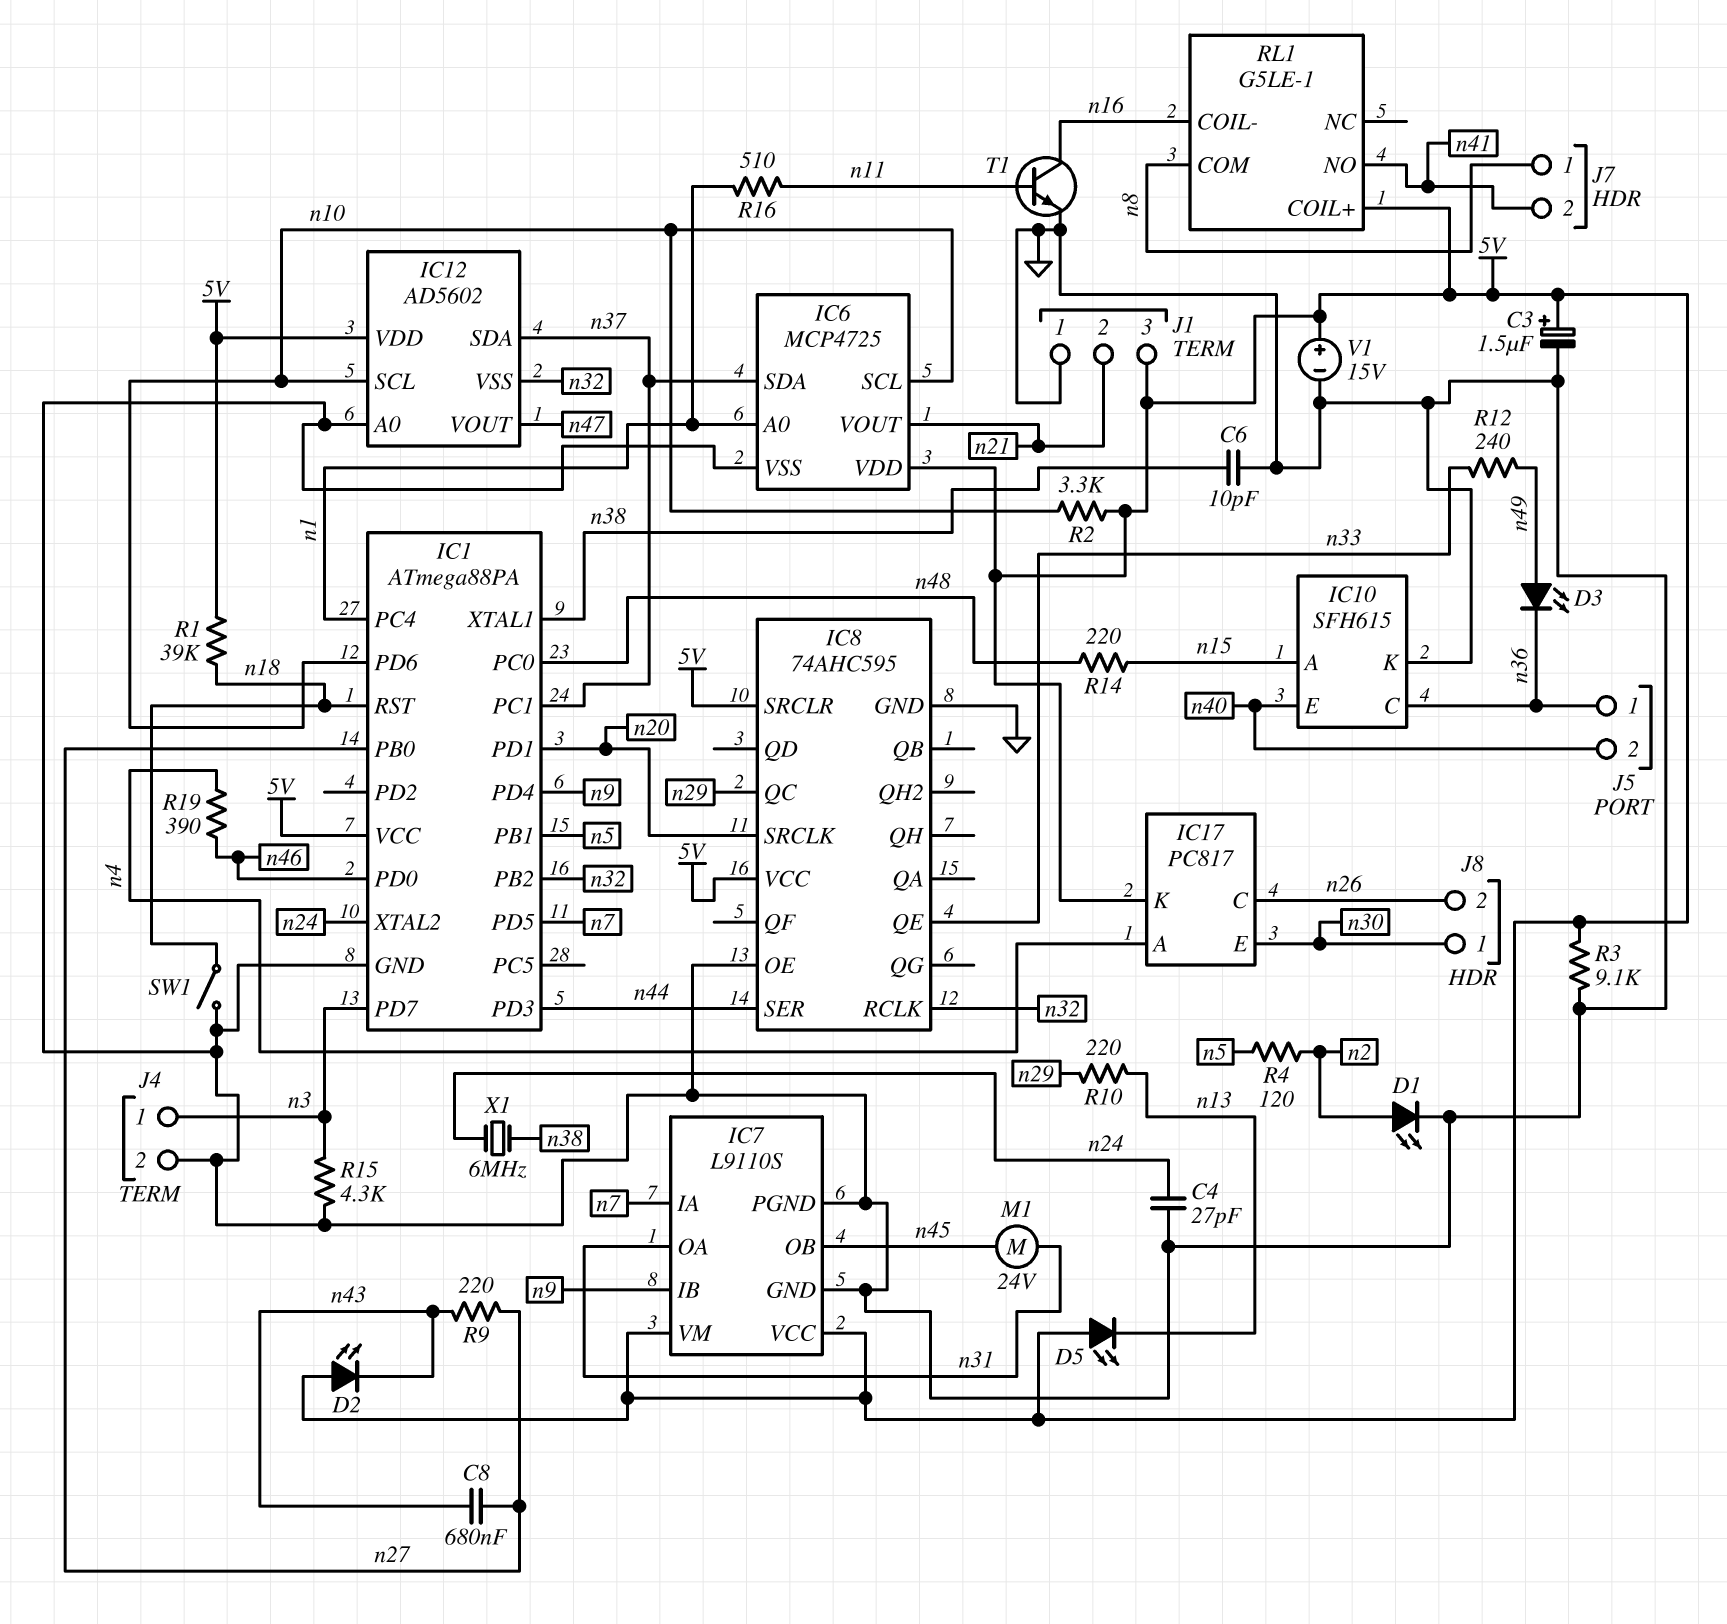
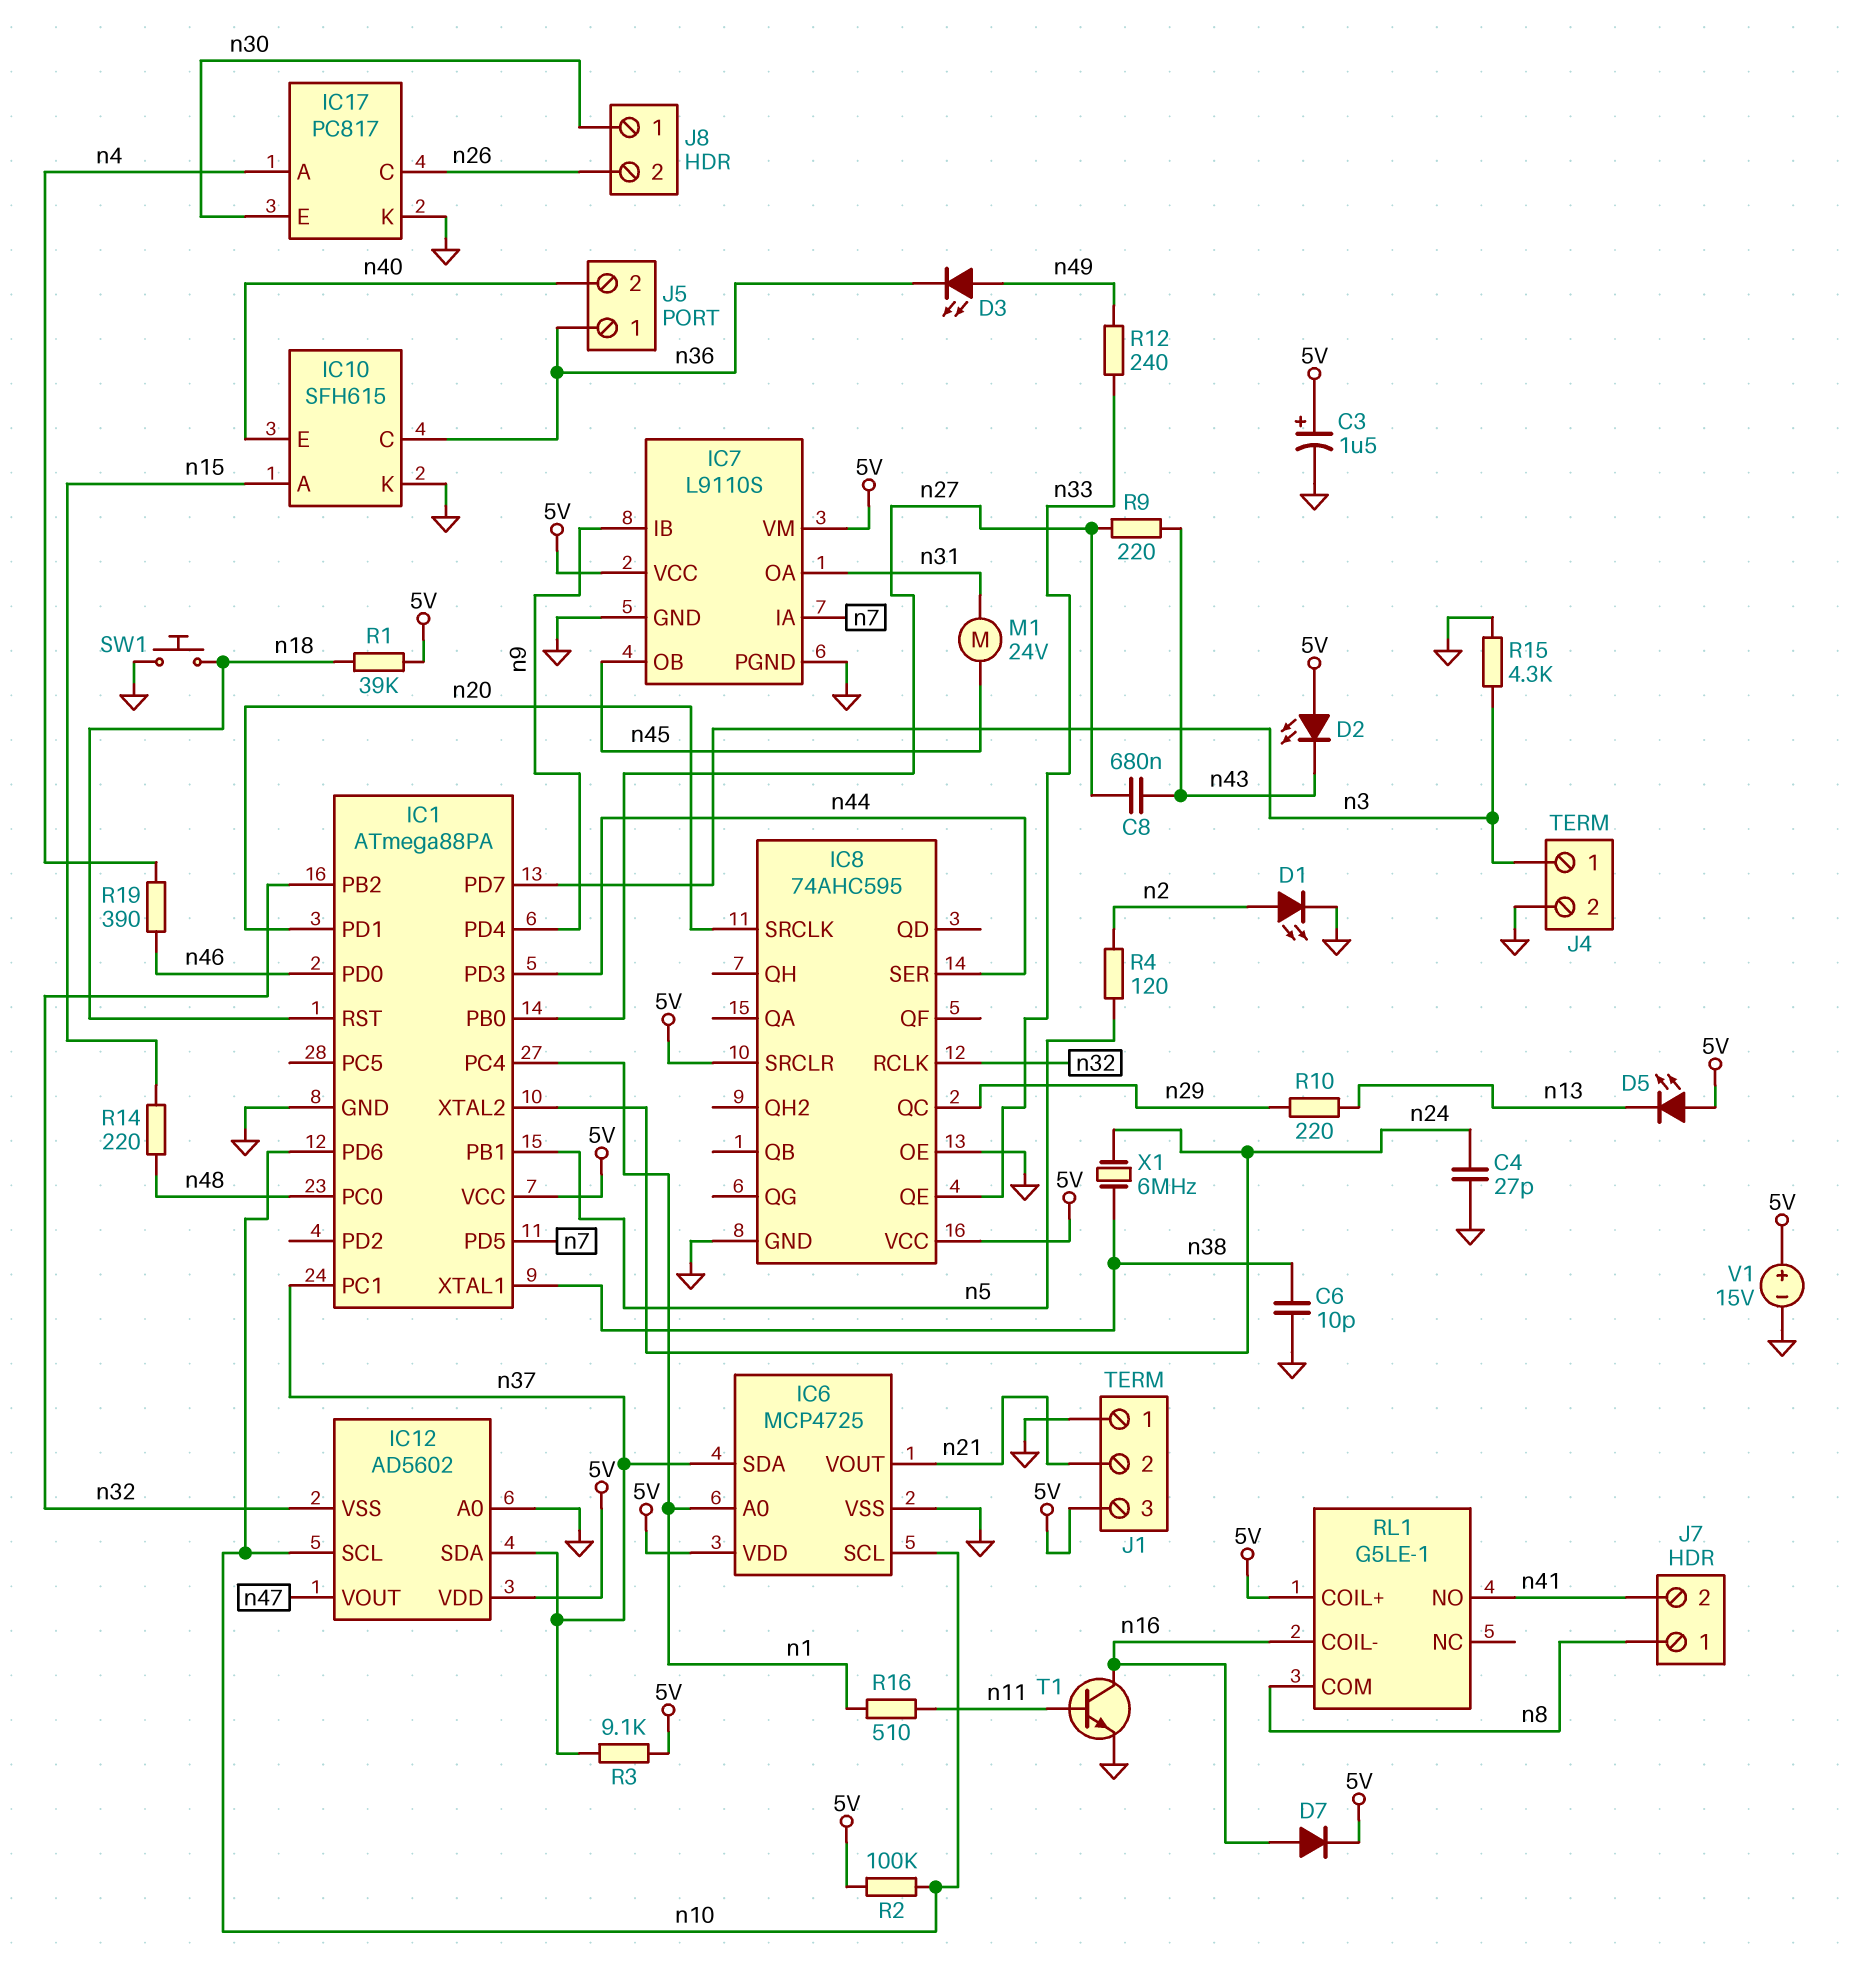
D7: none -> diode (A n16, K 5V)
IC17 pin K: 5V -> GND
R2: 3.3k (5V, n10) -> 100k (5V, n10)
R3: 9.1k (5V, GND) -> 9.1k (5V, n37)
SW1: switch (GND, n18) -> button (GND, n18)

